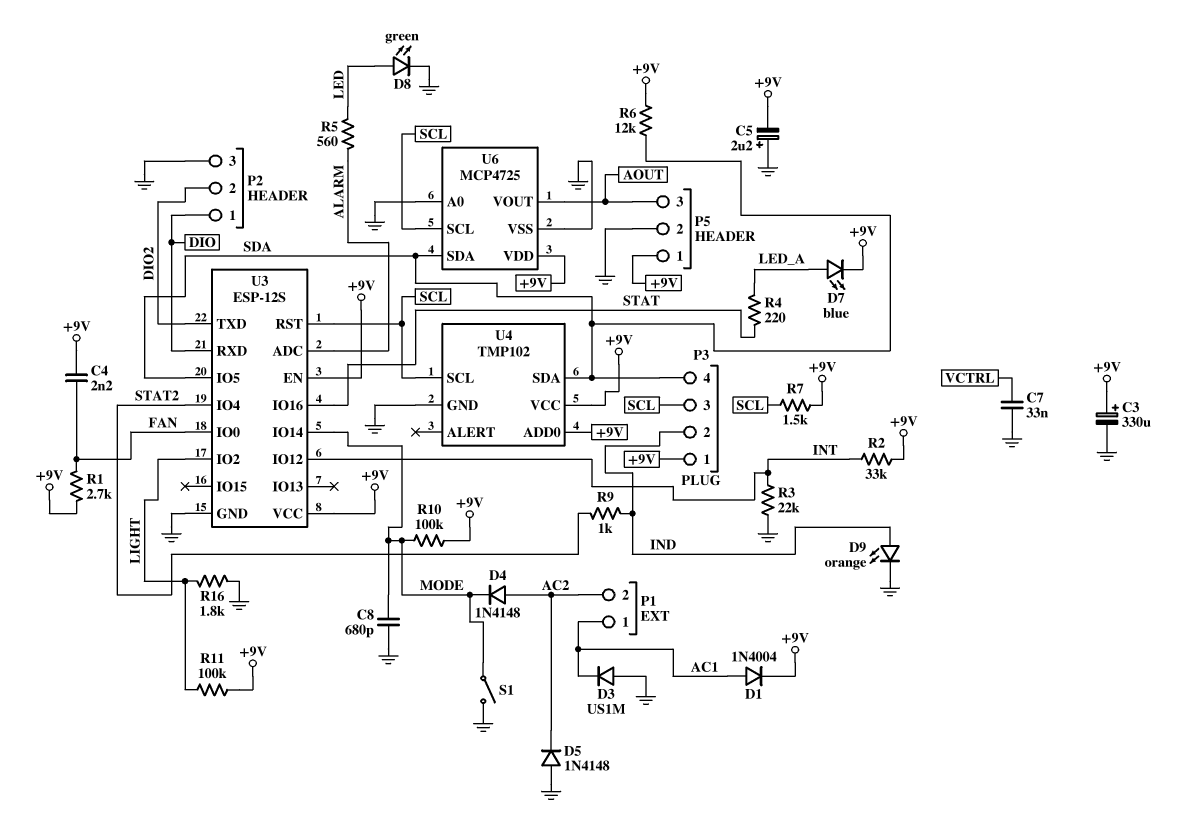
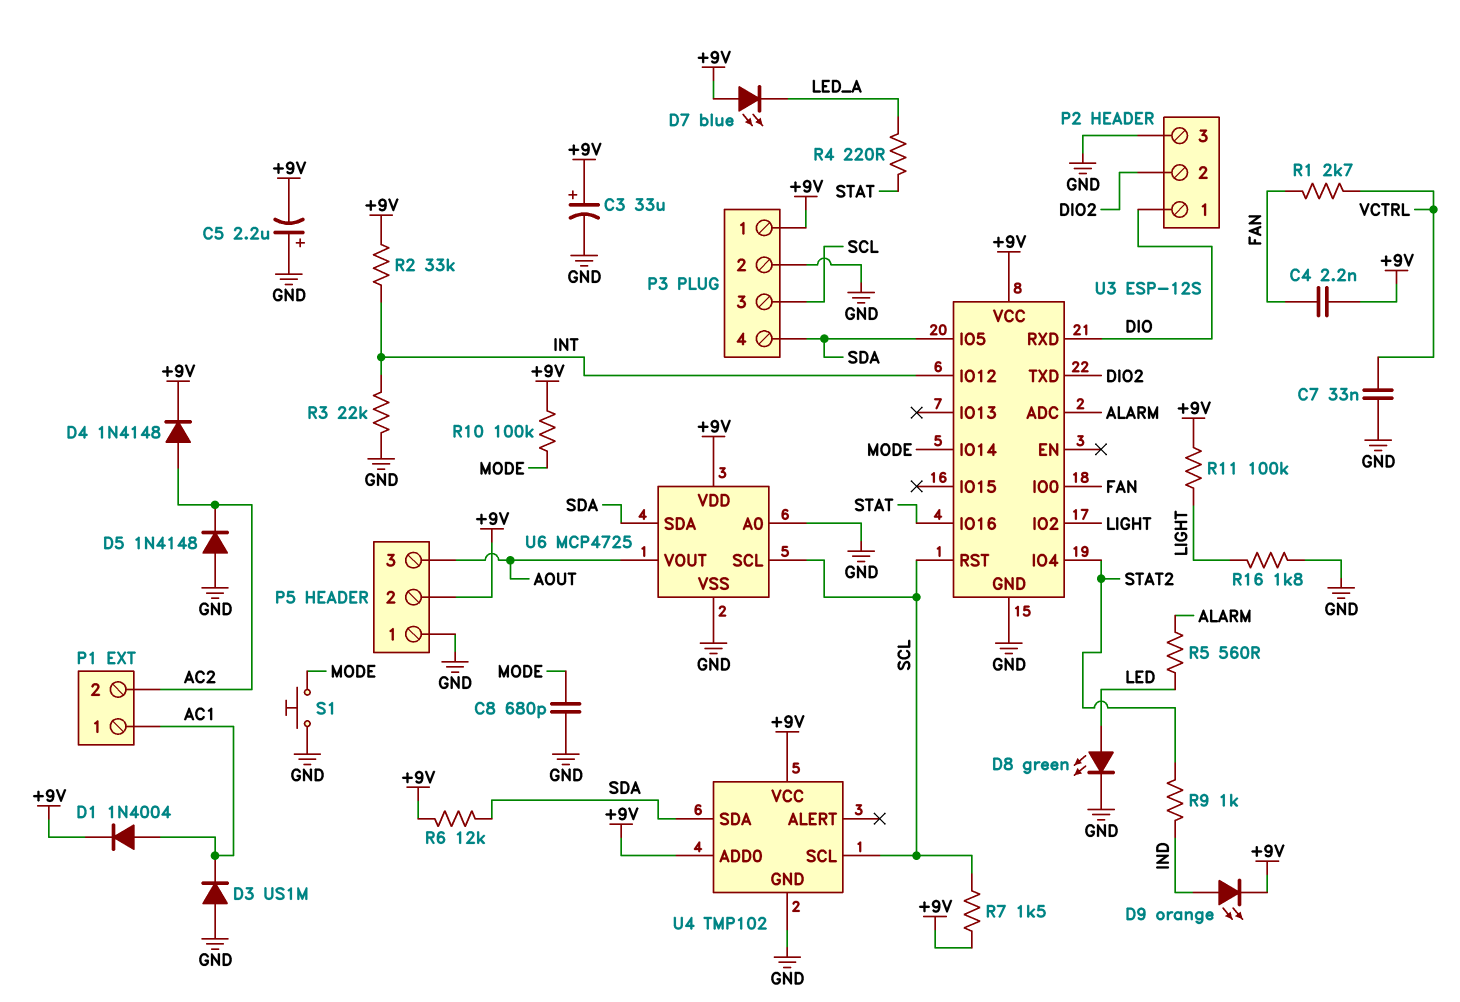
C3: 330uF (plus +9V, minus GND) -> 33uF (plus +9V, minus GND)
D4: diode 1N4148 (A AC2, K MODE) -> diode 1N4148 (A AC2, K +9V)
D7: LED blue (A LED_A, K +9V) -> LED blue (A +9V, K LED_A)
D9: LED orange (A IND, K GND) -> LED orange (A IND, K +9V)
P3 pin 2: IND -> GND
P5 pin 1: +9V -> GND
P5 pin 2: GND -> +9V
R1: 2.7k (+9V, FAN) -> 2.7k (FAN, VCTRL)
S1: switch (GND, MODE) -> button (GND, MODE)
U3 pin EN: +9V -> none

